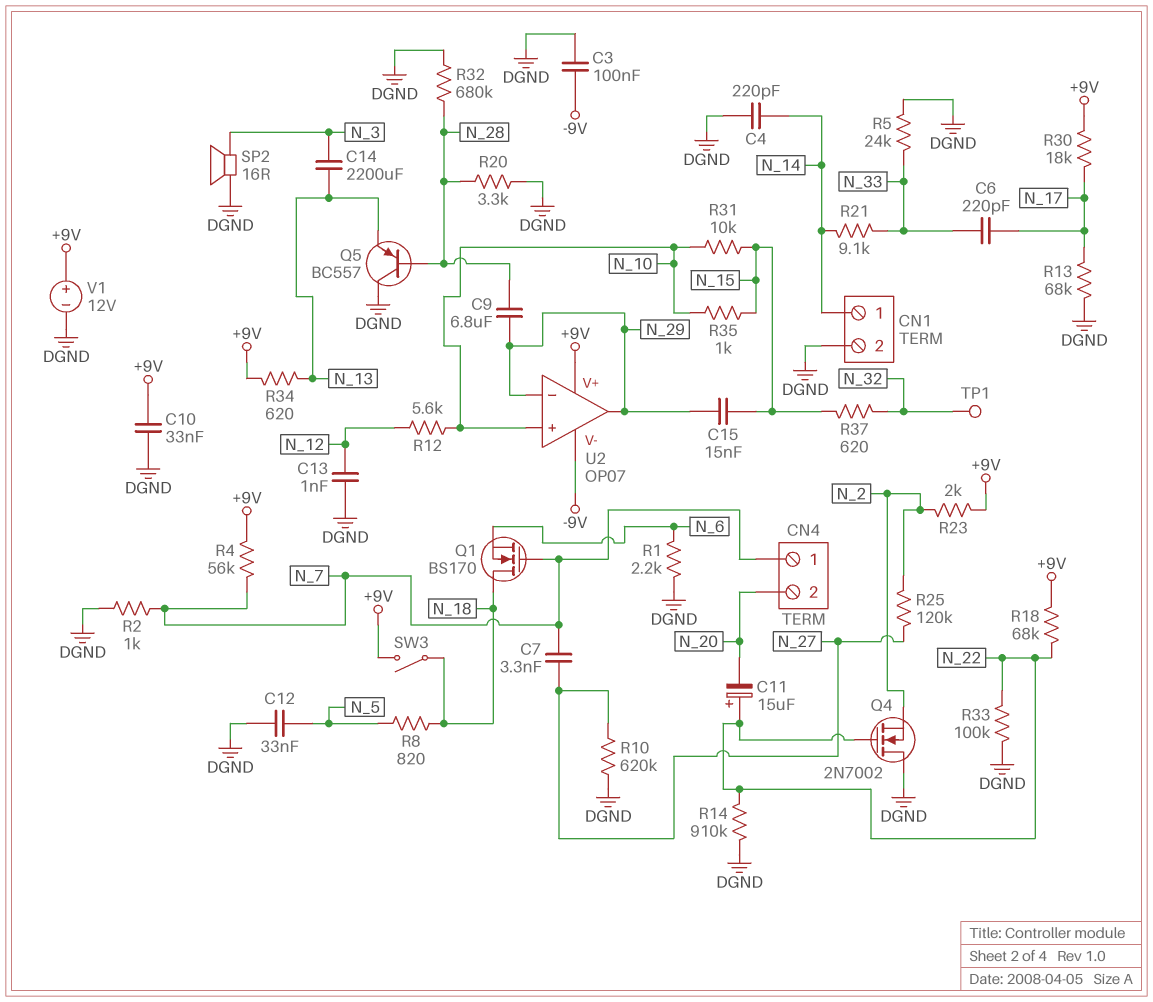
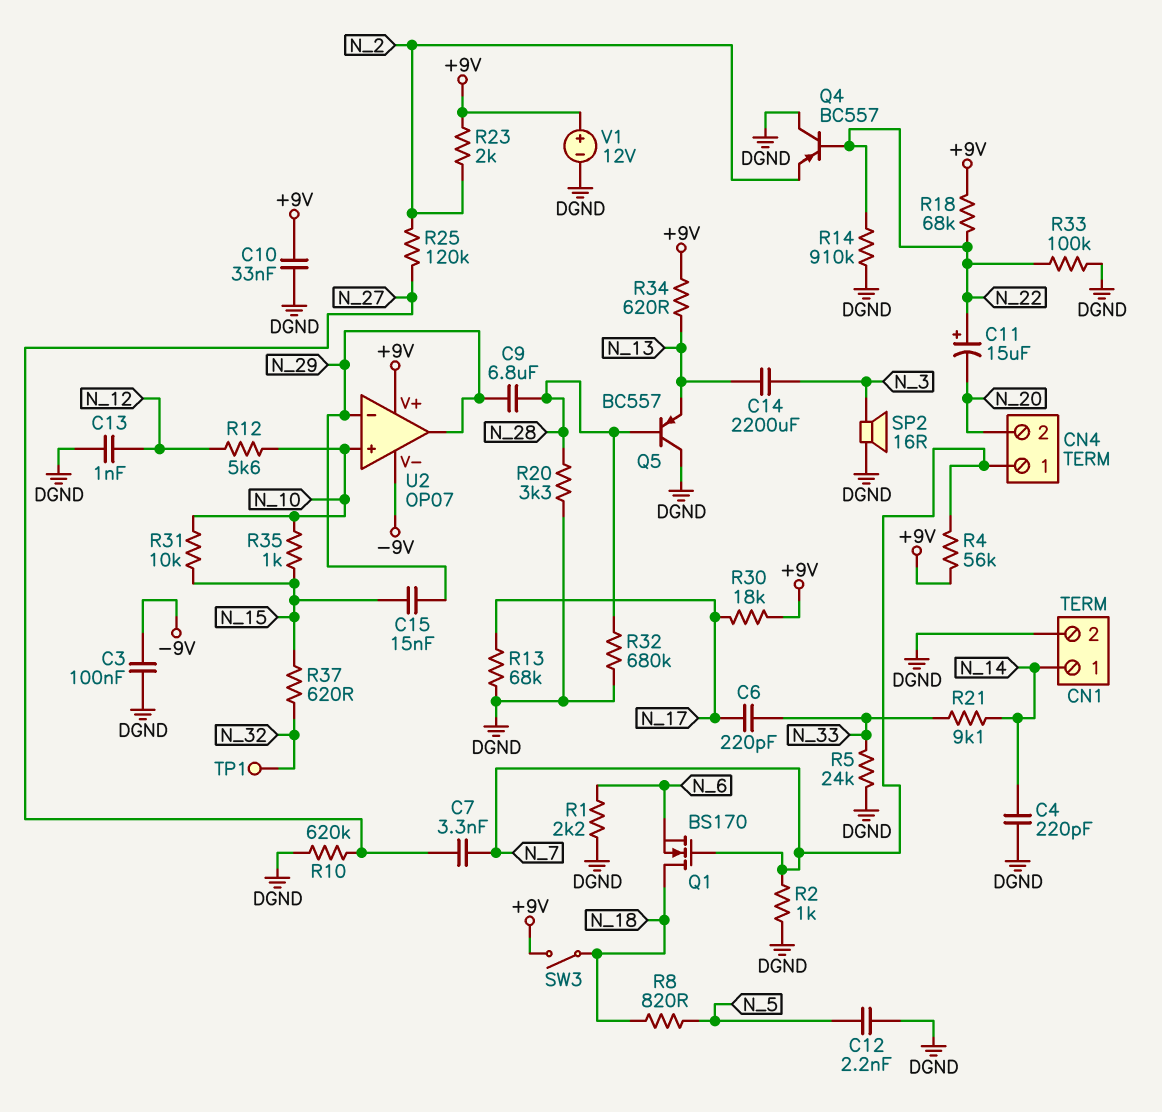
C12: 33nF (DGND, N_5) -> 2.2nF (DGND, N_5)
Q4: NMOS 2N7002 (G N_22, D DGND, S N_2) -> PNP BC557 (B N_22, C DGND, E N_2)

